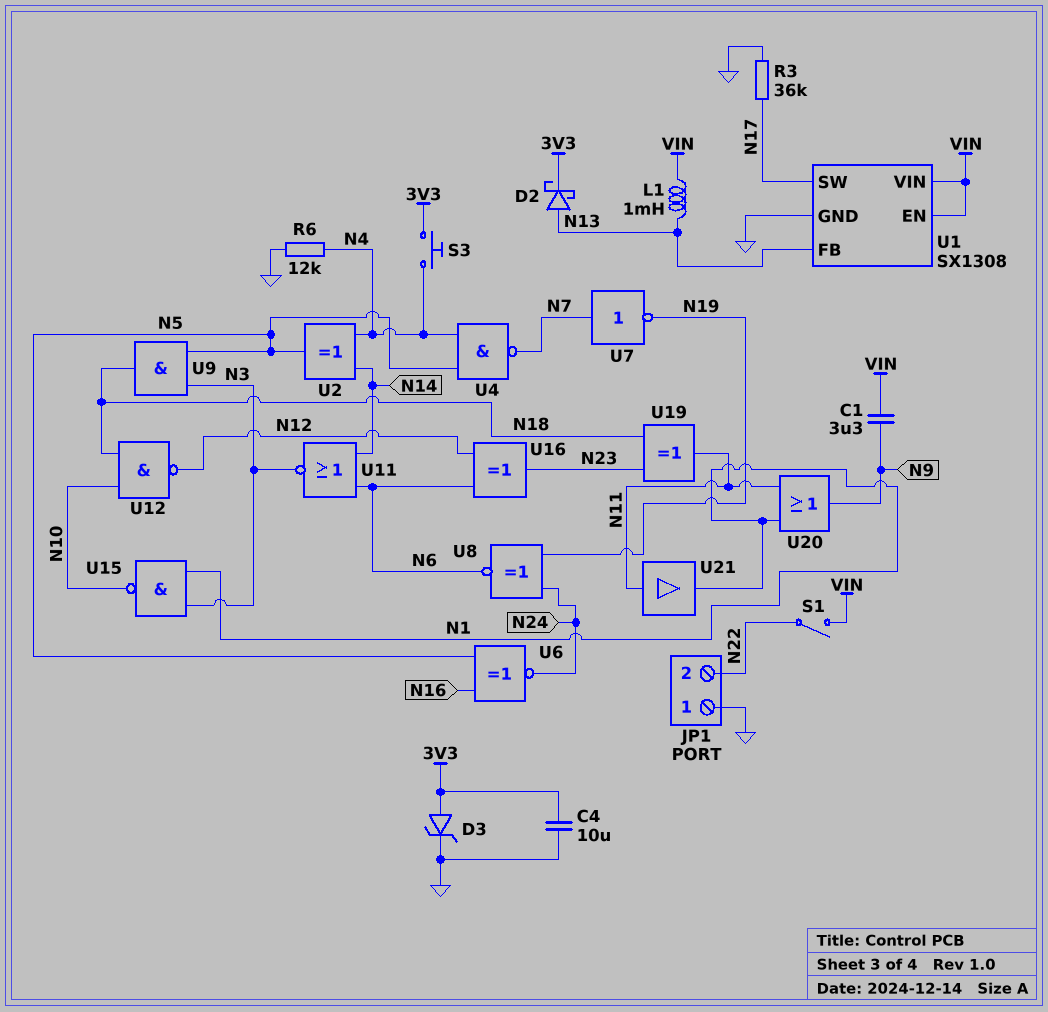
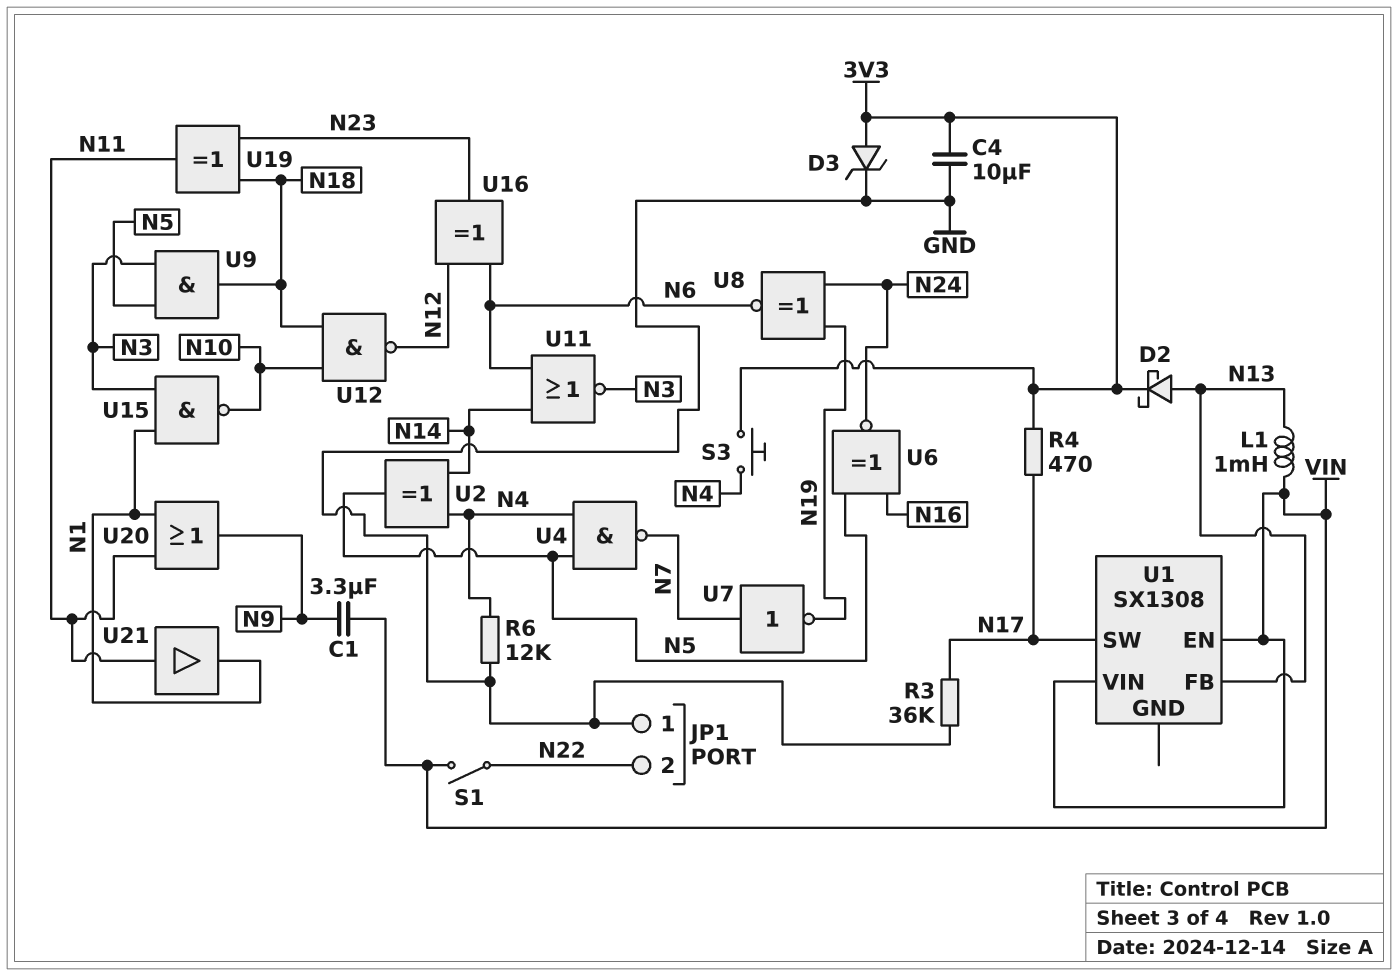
R4: none -> 470 (3V3, N17)
U1 pin GND: GND -> none

